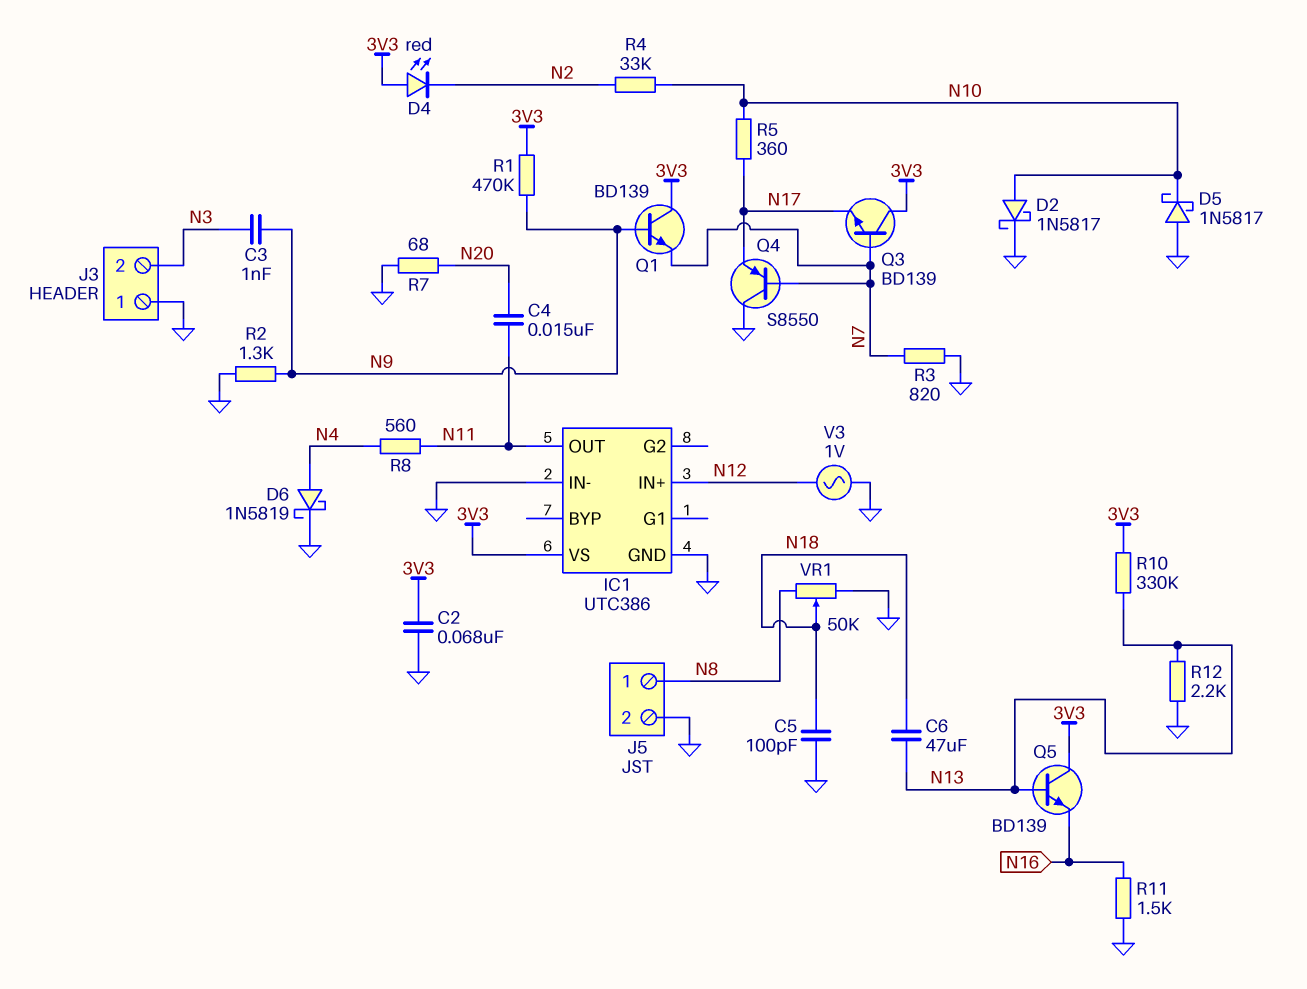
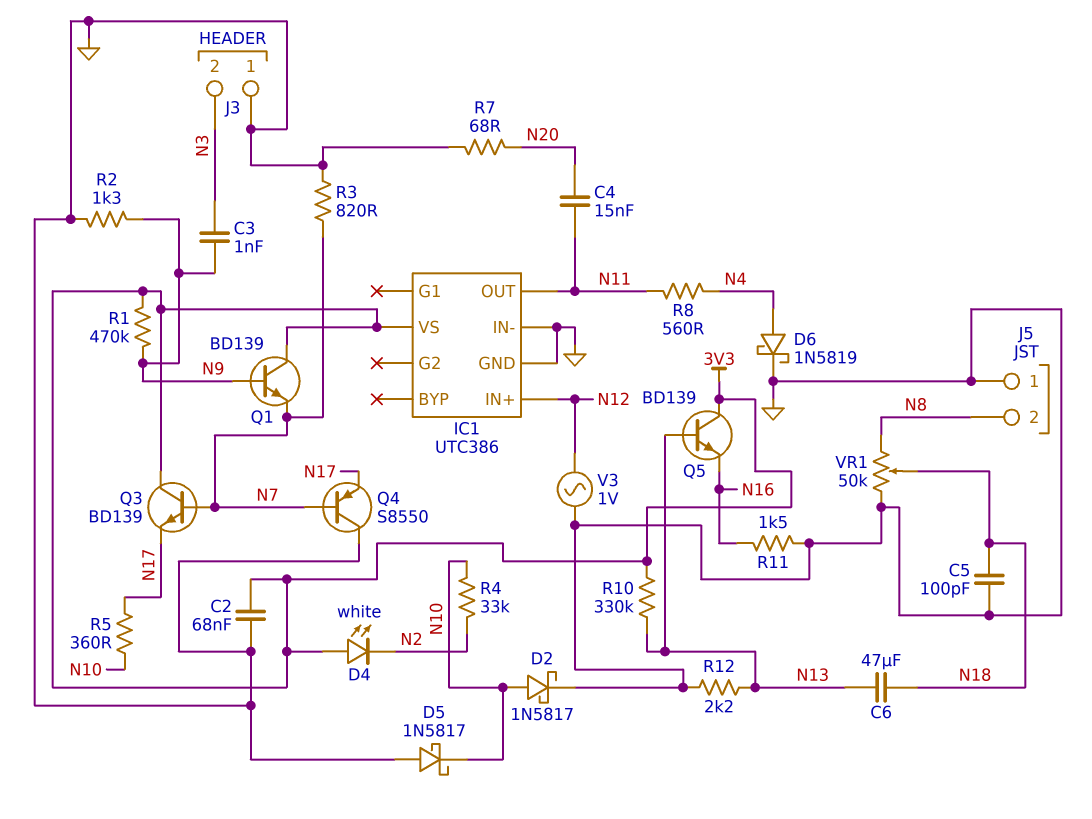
D4: LED red (A 3V3, K N2) -> LED white (A 3V3, K N2)
J5 pin 1: N8 -> GND
J5 pin 2: GND -> N8

